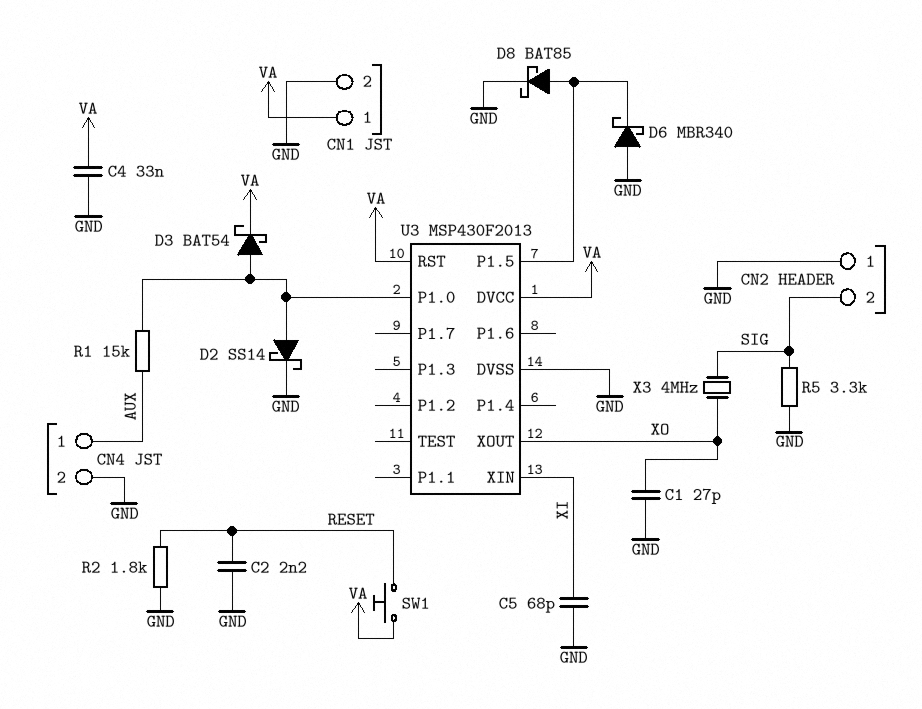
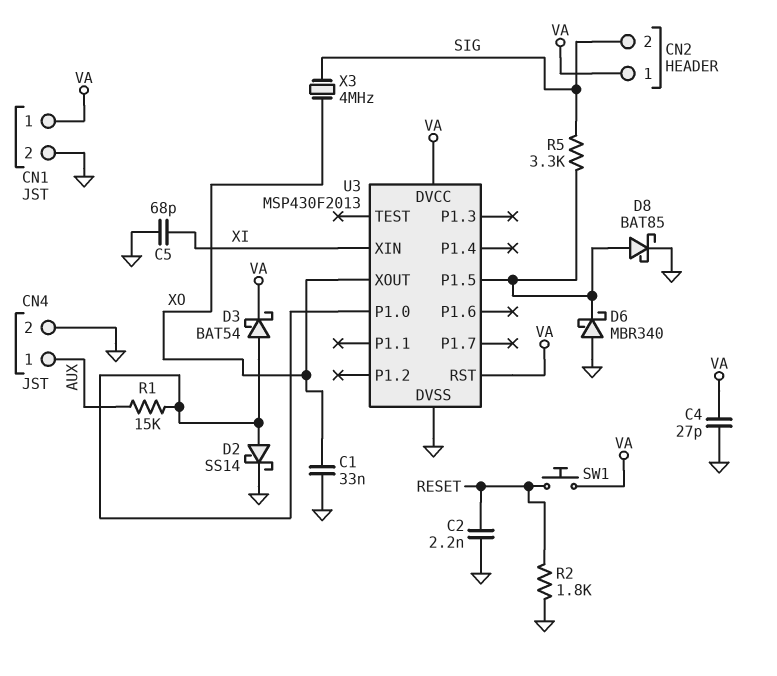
C1: 27pF (GND, XO) -> 33nF (GND, XO)
C4: 33nF (GND, VA) -> 27pF (GND, VA)
CN2 pin 1: GND -> VA
R5: 3.3k (GND, SIG) -> 3.3k (SIG, U3/P1.5)

